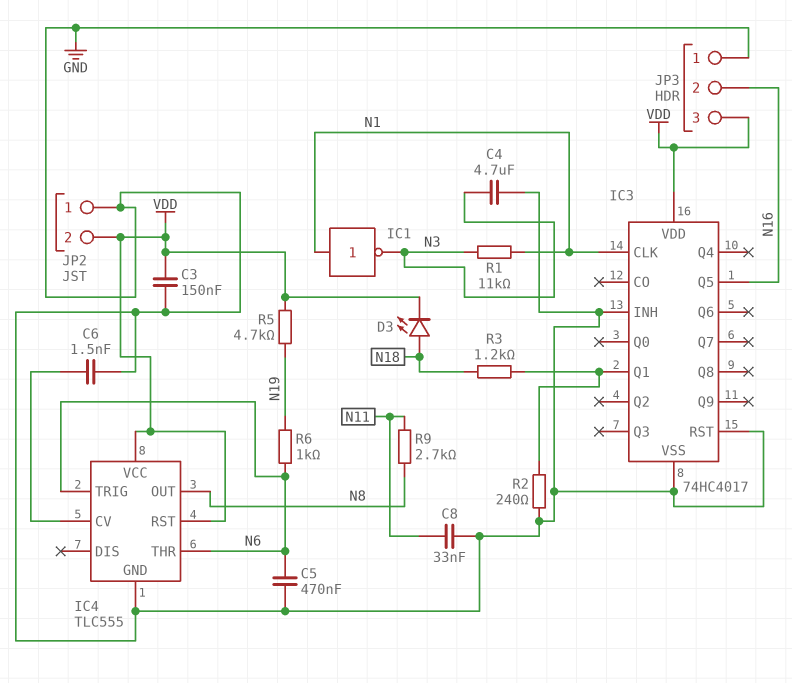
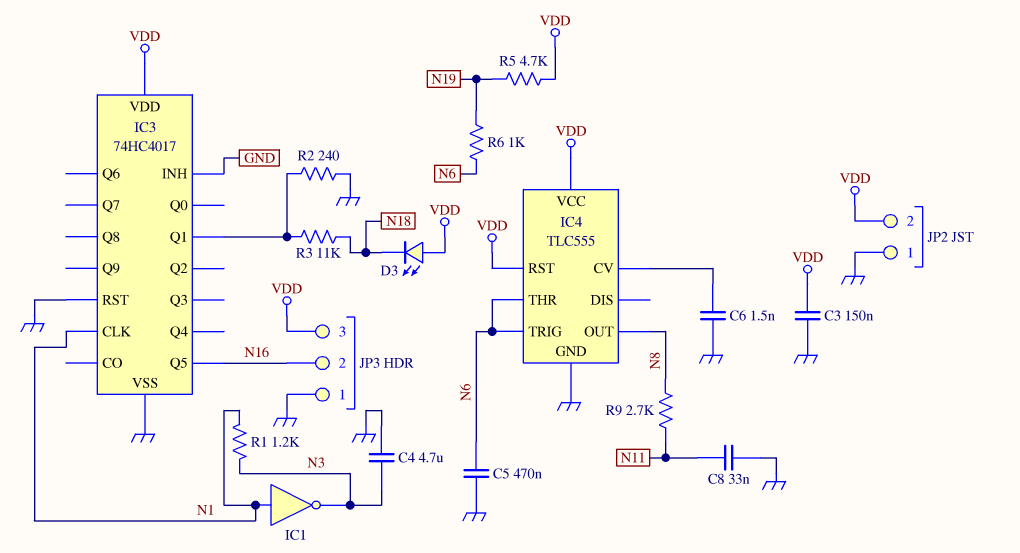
D3: LED (A N18, K VDD) -> LED (A VDD, K N18)
R1: 11k (N1, N3) -> 1.2k (N1, N3)
R3: 1.2k (IC3/Q1, N18) -> 11k (IC3/Q1, N18)

